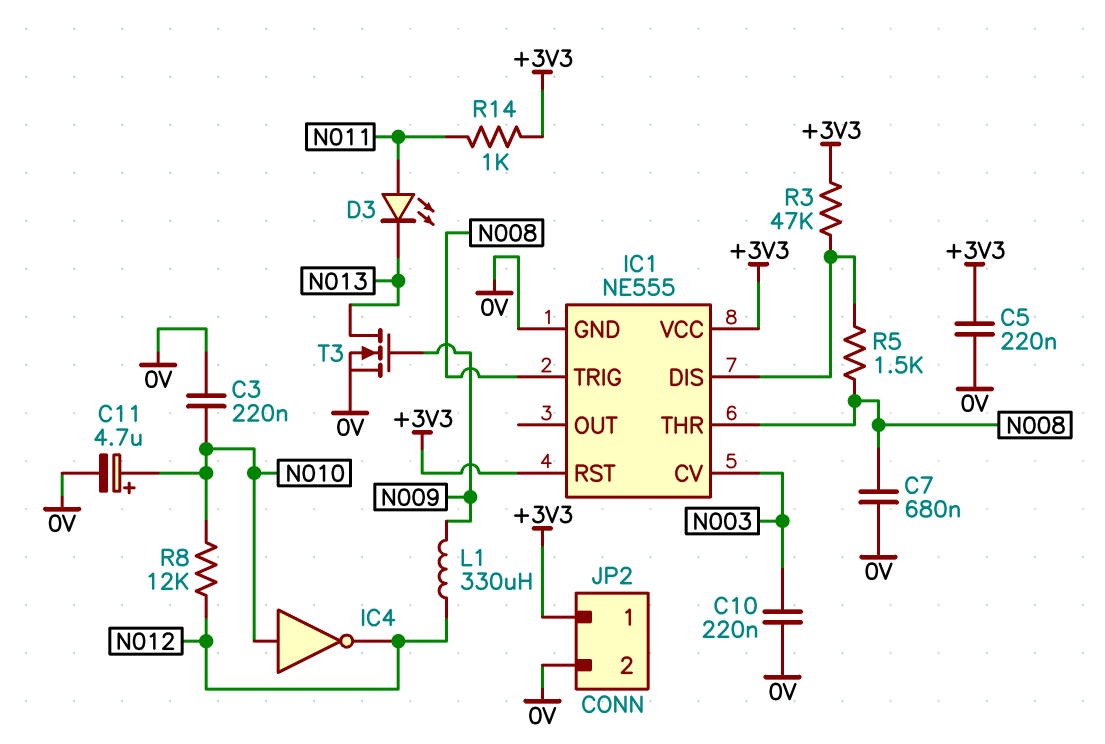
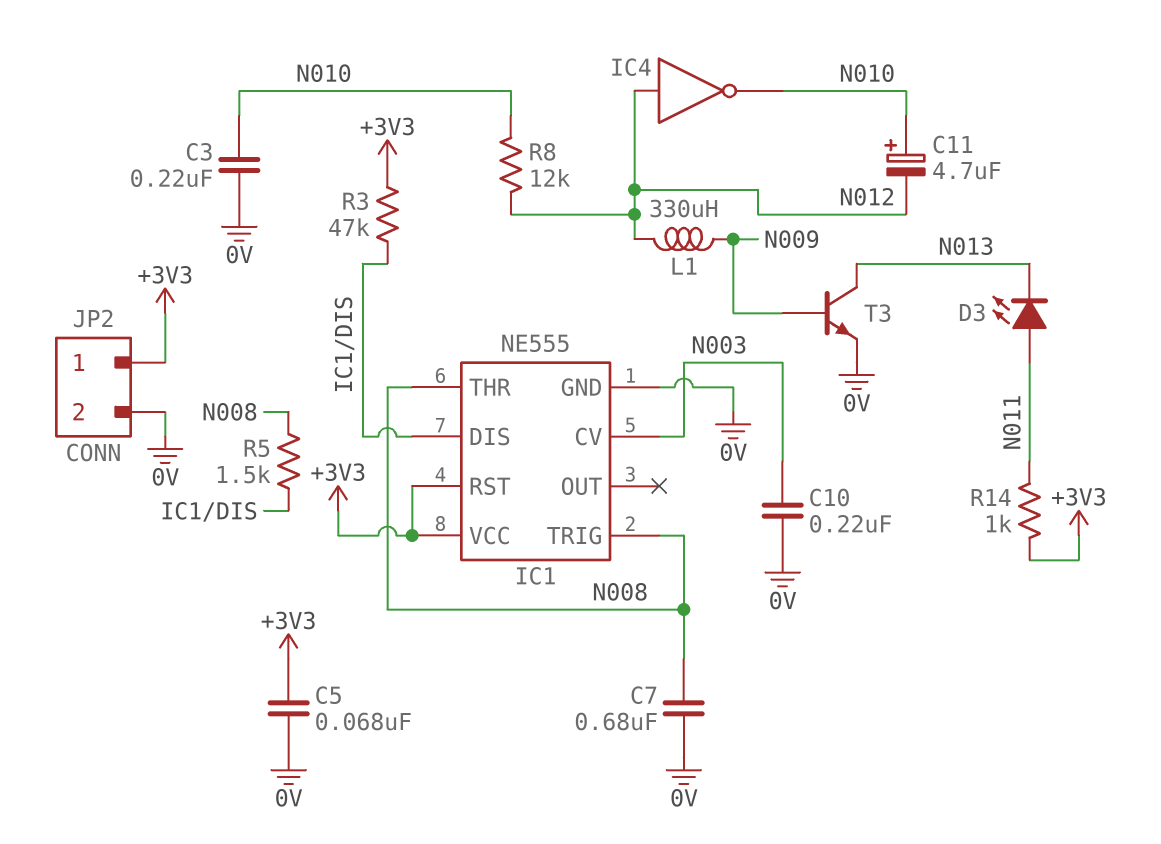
C5: 220nF (+3V3, 0V) -> 68nF (+3V3, 0V)
C11: 4.7uF (plus N010, minus 0V) -> 4.7uF (plus N010, minus N012)
IC4: NOT (in N010, out N012) -> NOT (in N012, out N010)
T3: NMOS (G N009, D N013, S 0V) -> NPN (B N009, C N013, E 0V)

